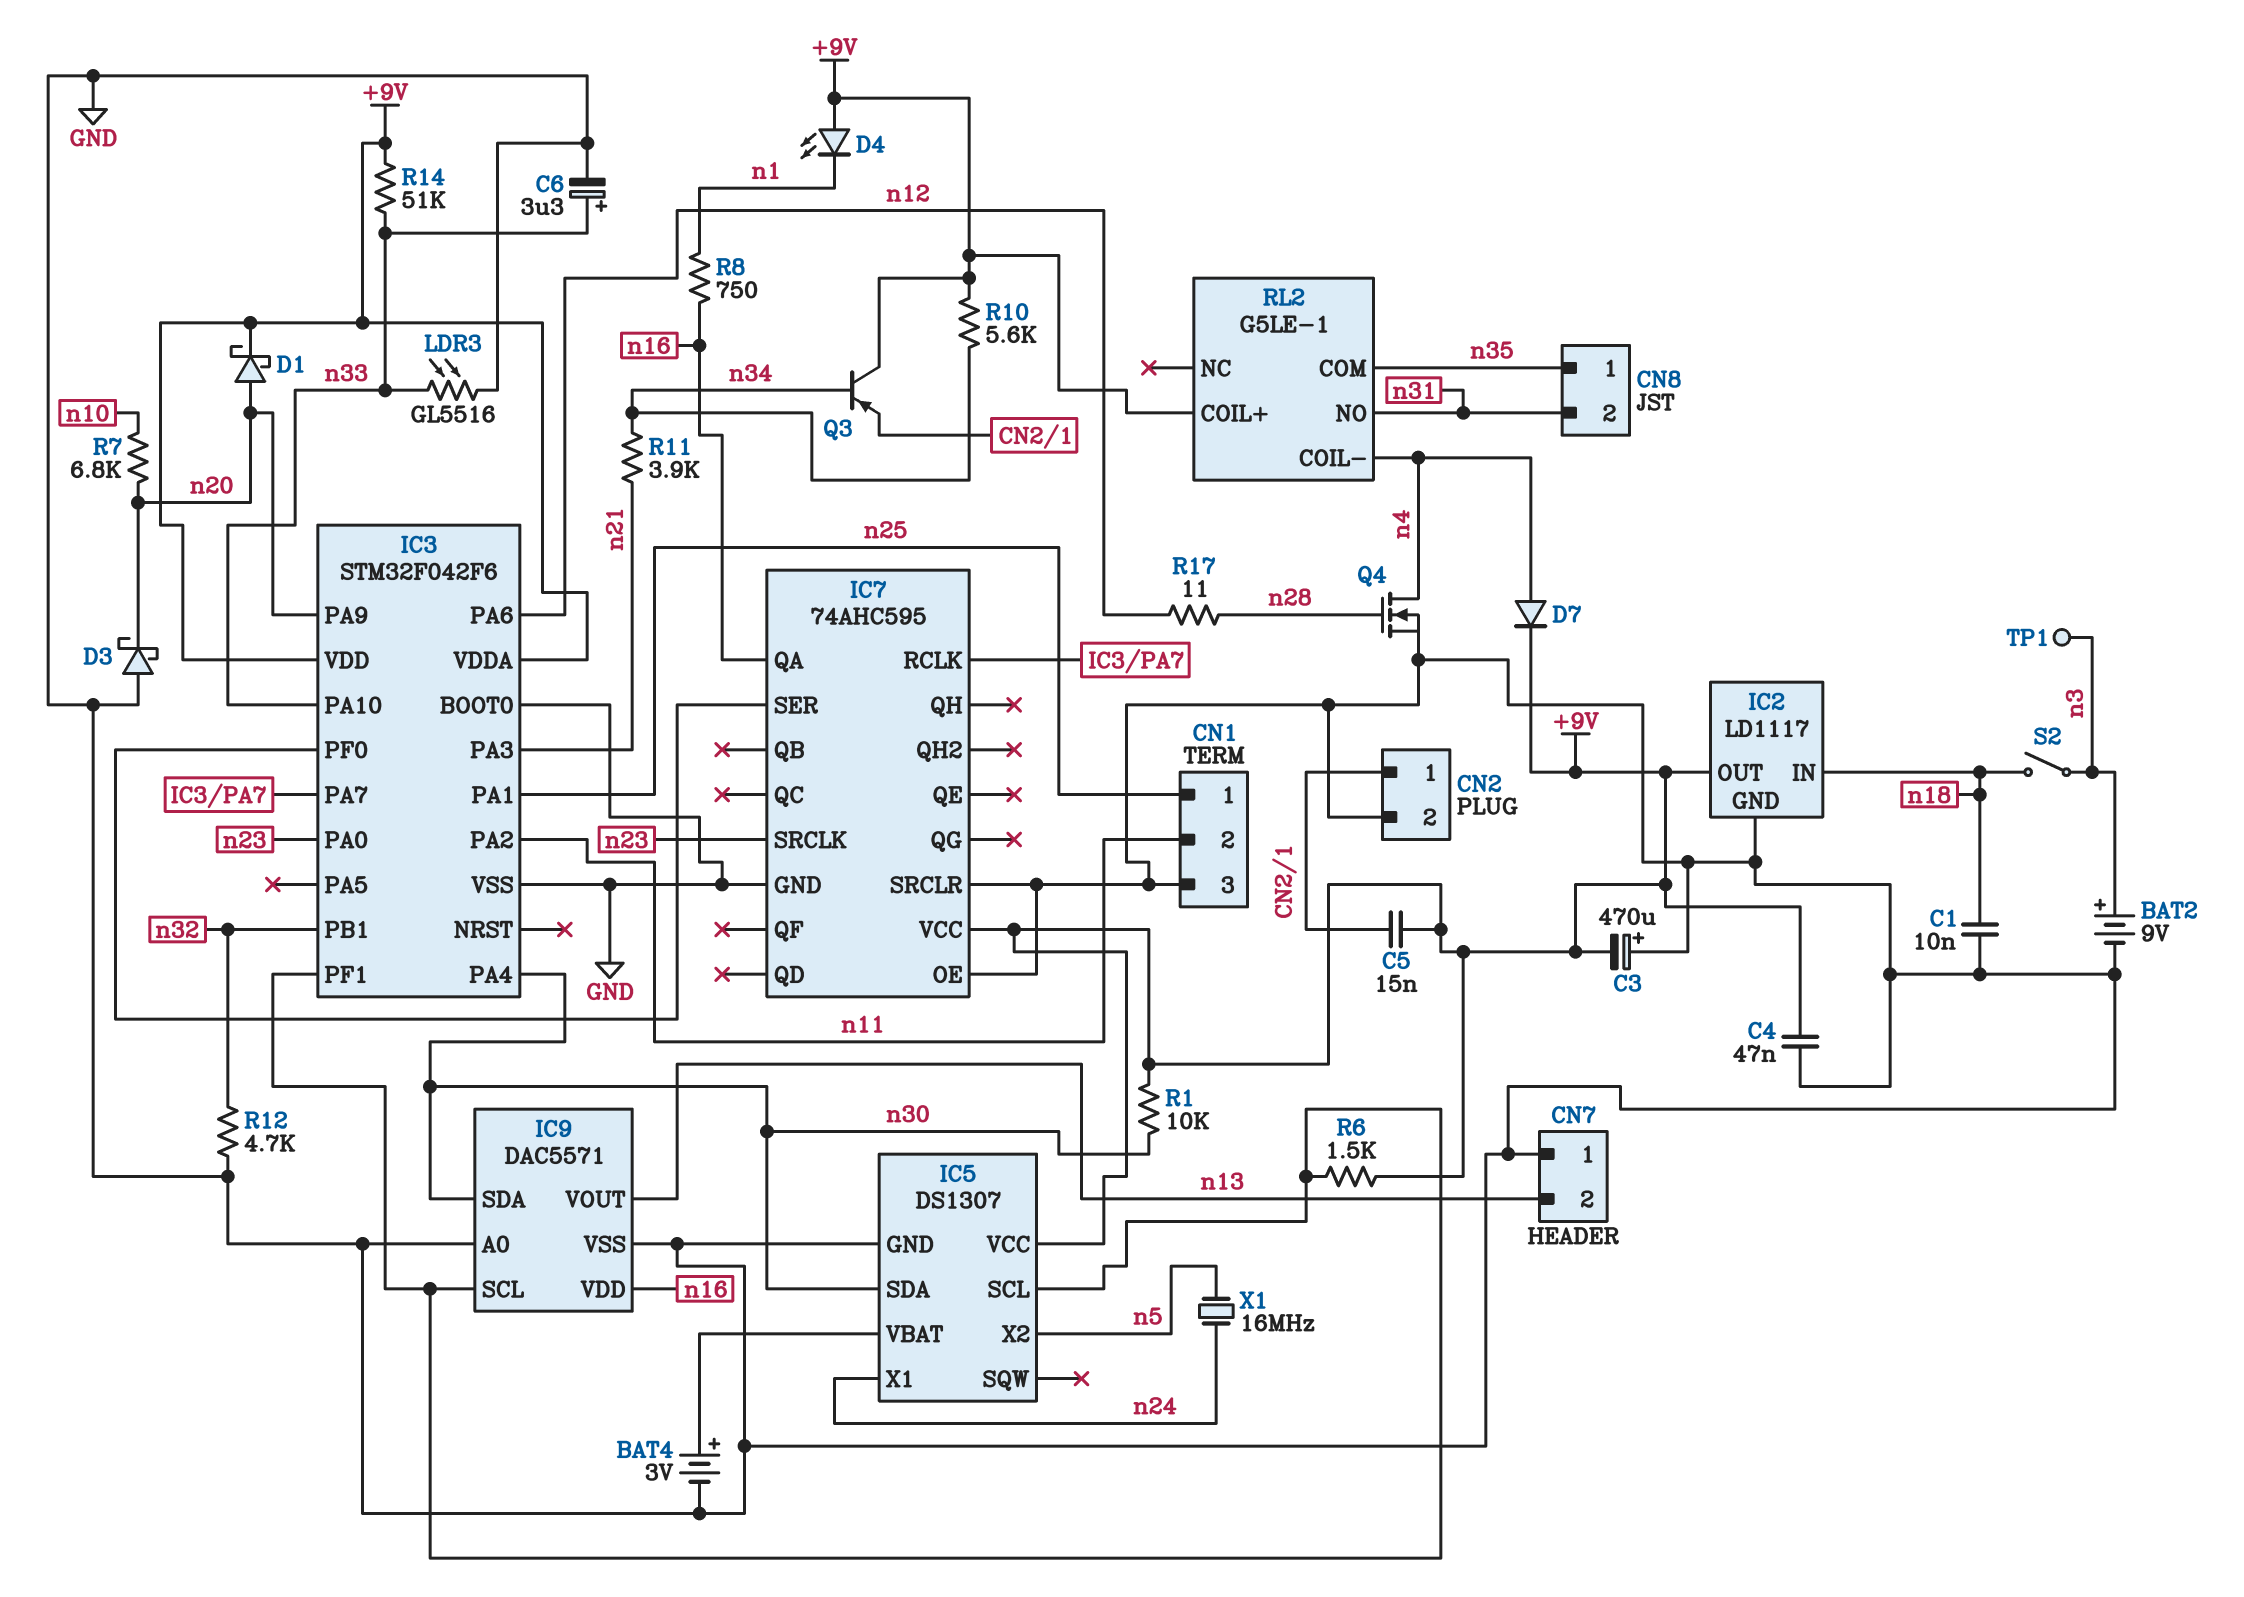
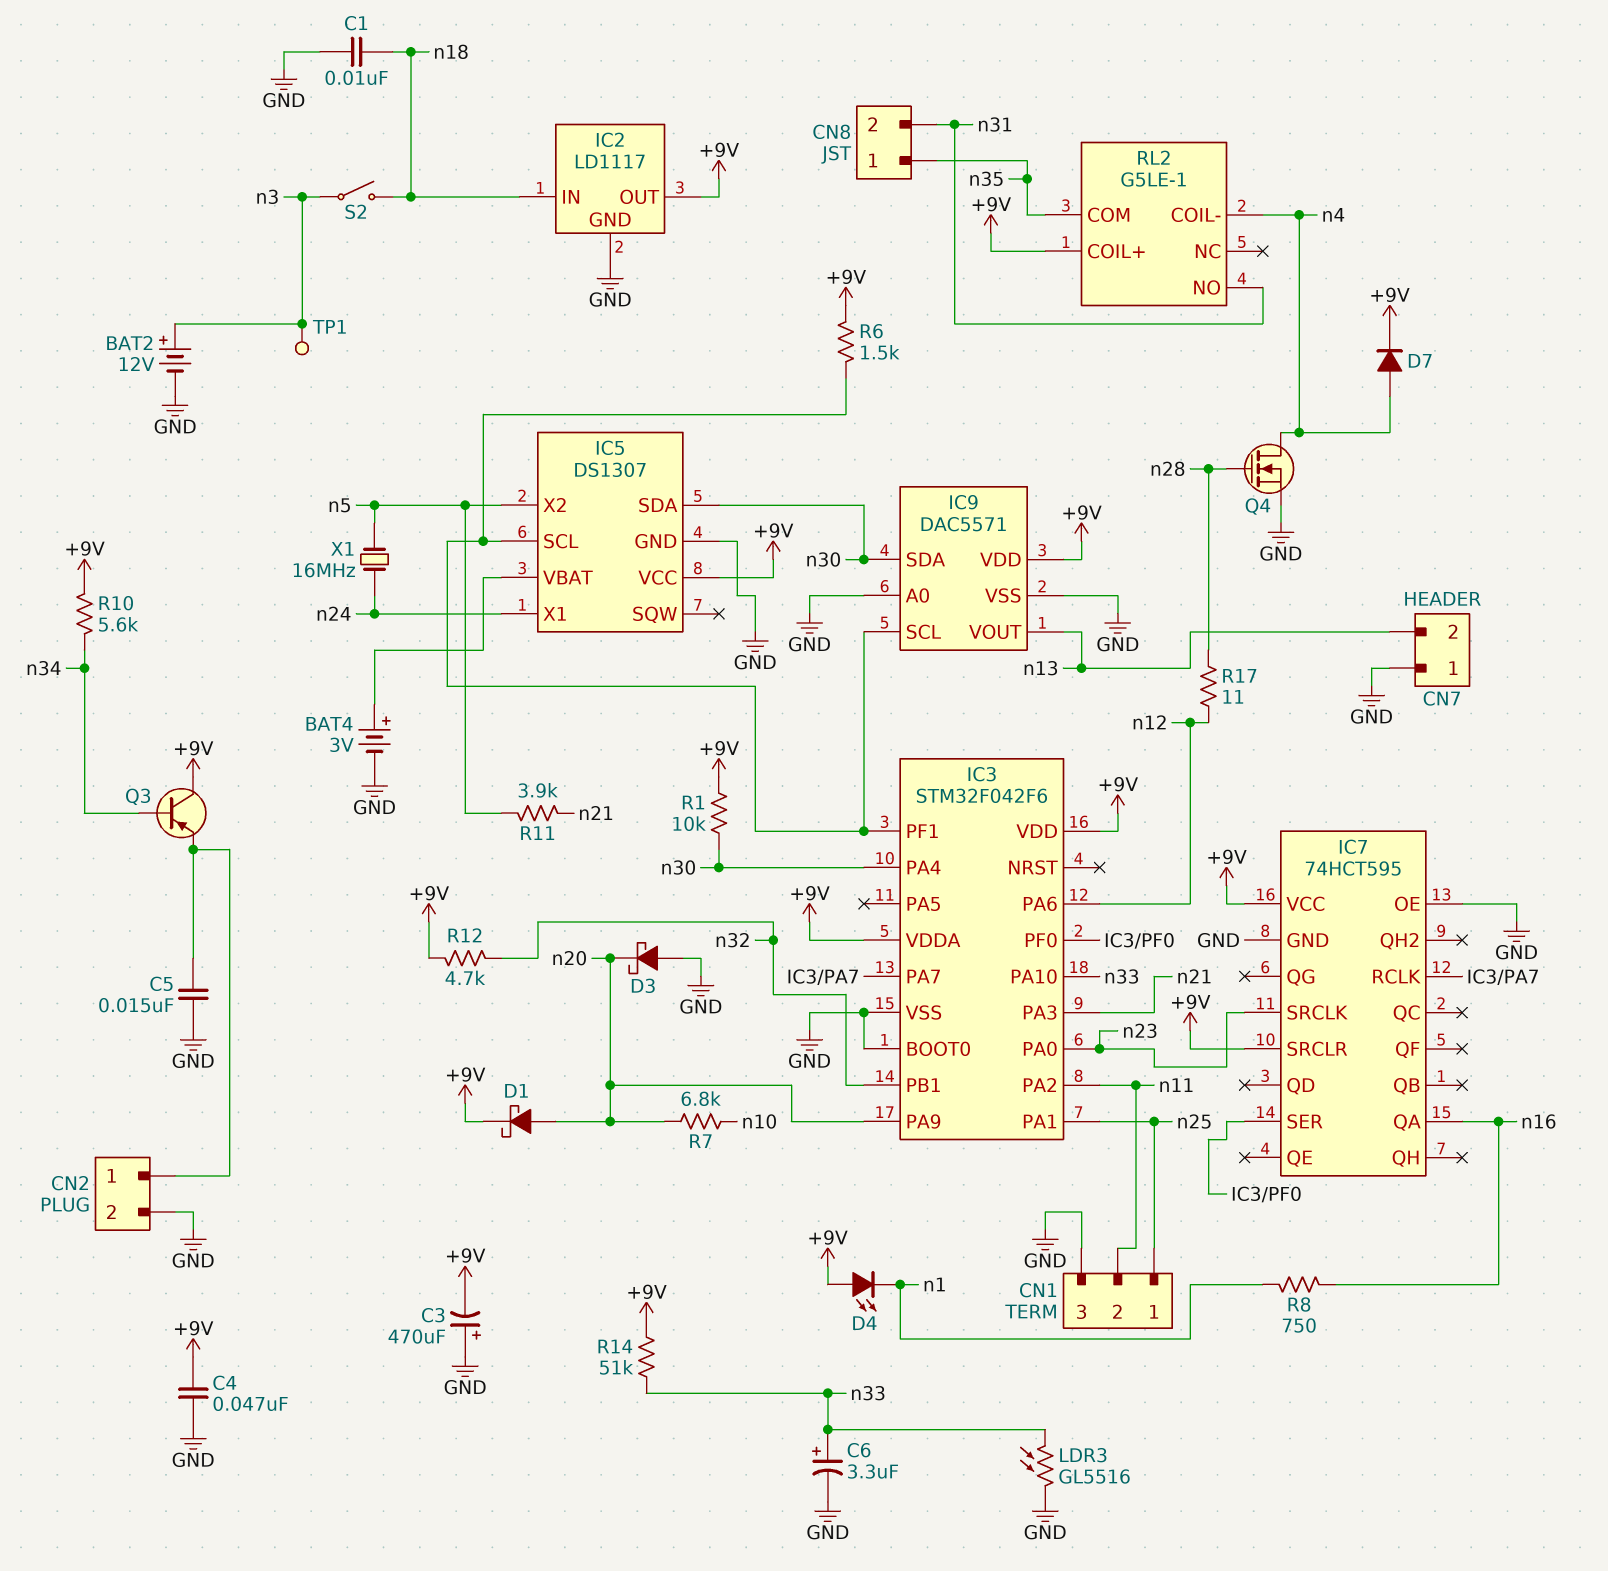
BAT2: 9V (plus n3, minus GND) -> 12V (plus n3, minus GND)
C5: 15nF (+9V, CN2/1) -> 15nF (CN2/1, GND)
IC7: 74AHC595 -> 74HCT595
IC7 pin SRCLR: GND -> +9V
IC9 pin VDD: n16 -> +9V
R11: 3.9k (n21, n34) -> 3.9k (n5, n21)
R12: 4.7k (GND, n32) -> 4.7k (+9V, n32)

